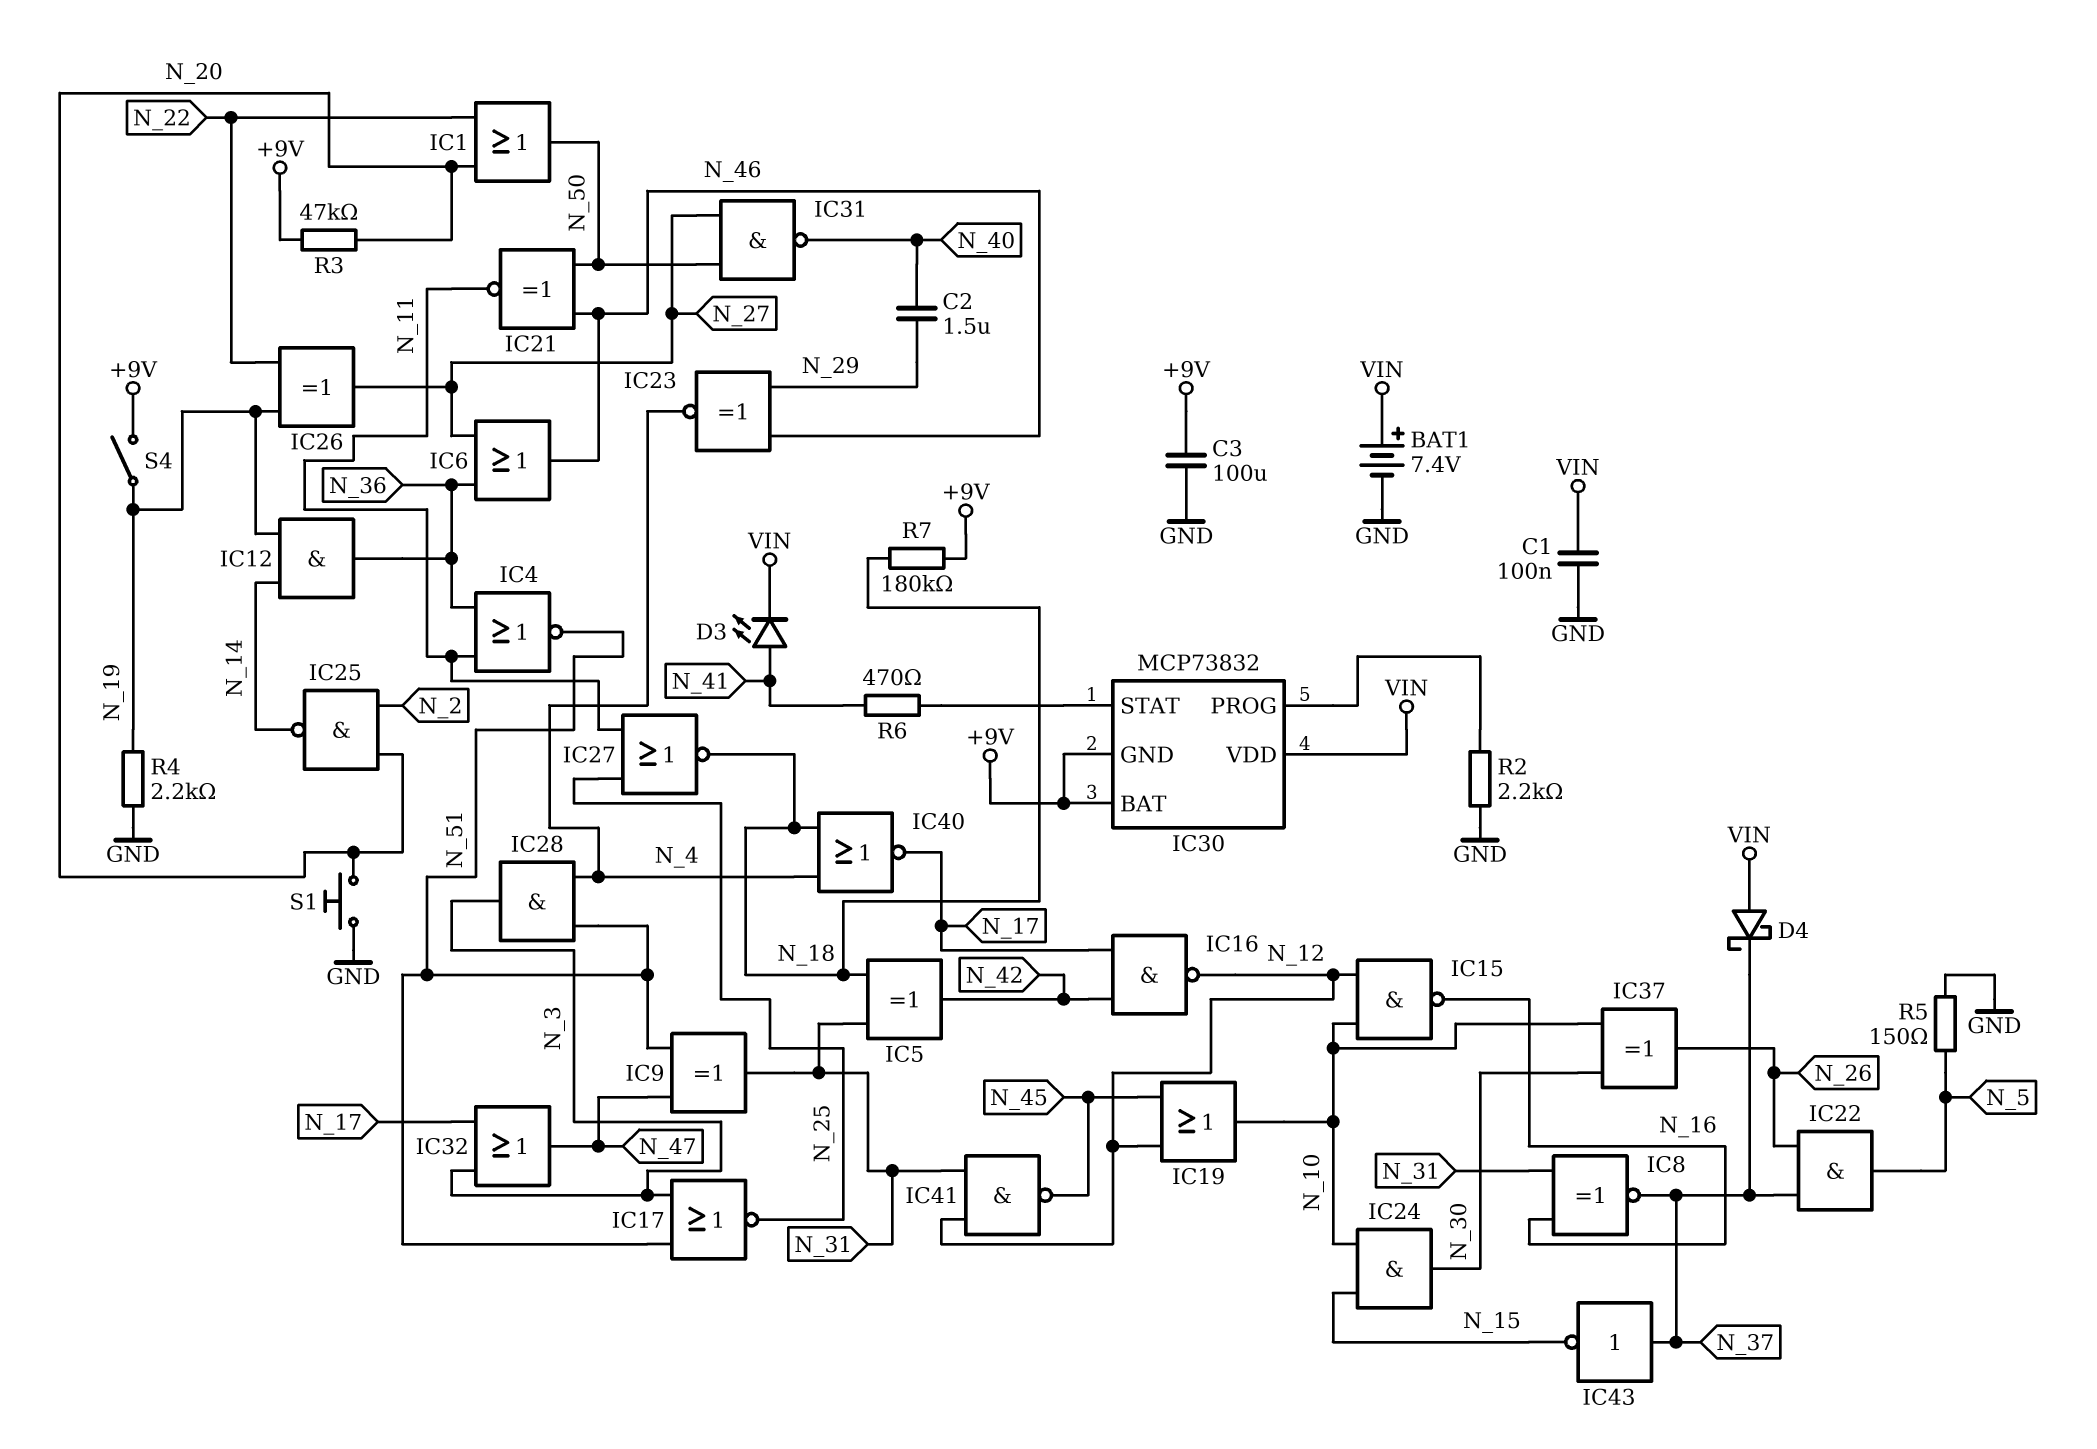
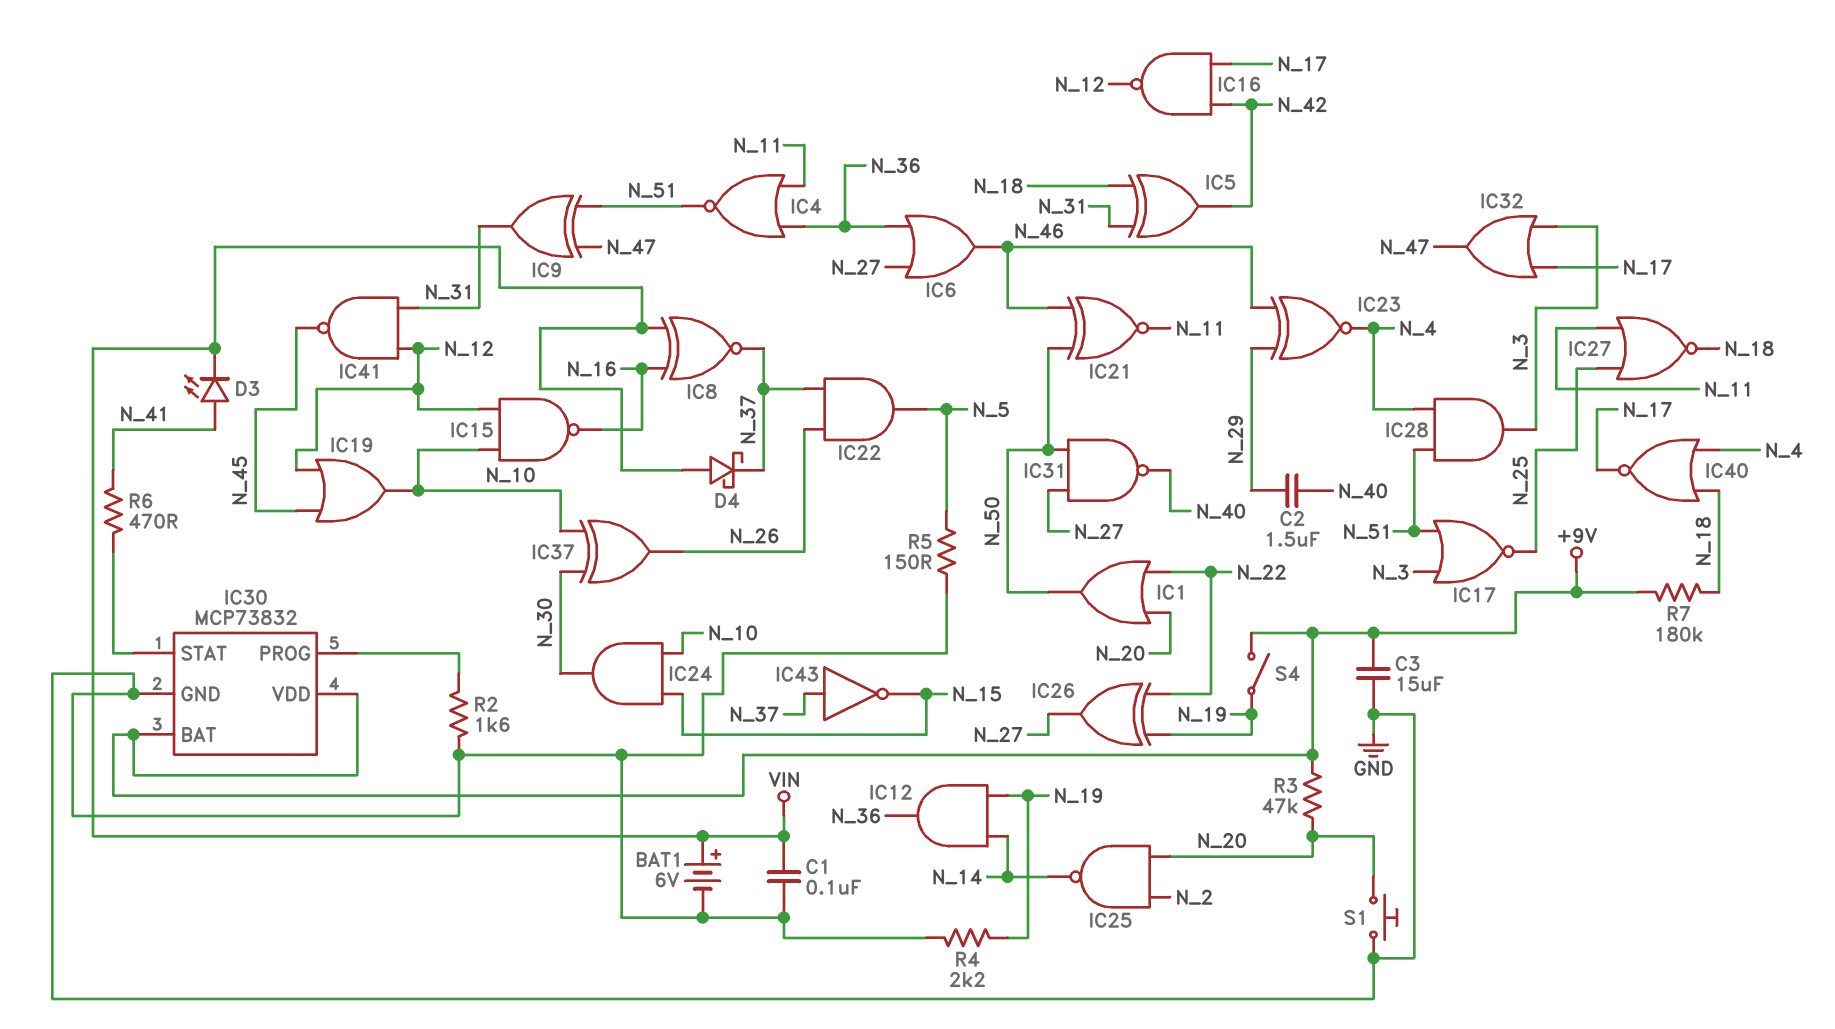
BAT1: 7.4V (plus VIN, minus GND) -> 6V (plus VIN, minus GND)
C3: 100uF (+9V, GND) -> 15uF (+9V, GND)
IC8: XNOR (in N_16, in N_31, out N_37) -> XNOR (in N_16, in VIN, out N_37)
IC30 pin GND: +9V -> GND
IC30 pin VDD: VIN -> +9V
R2: 2.2k (GND, IC30/PROG) -> 1.6k (GND, IC30/PROG)

